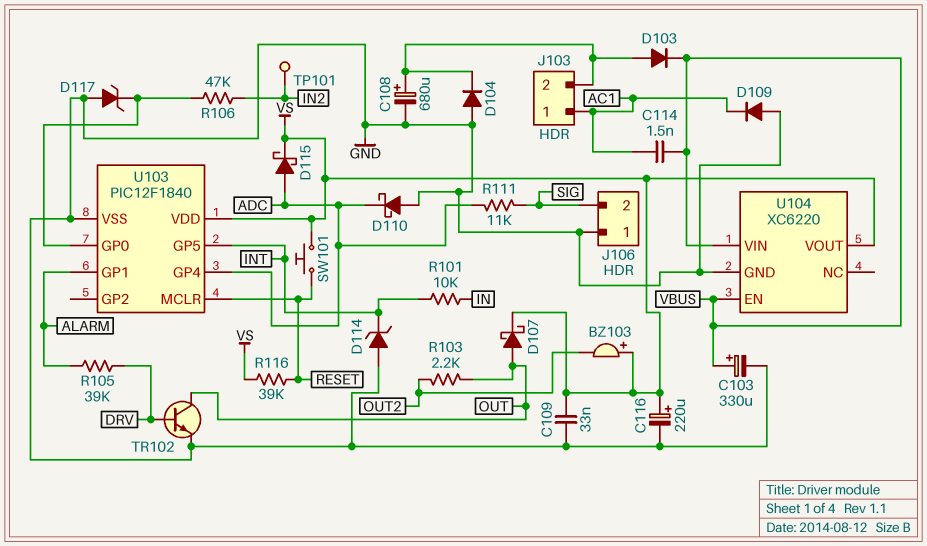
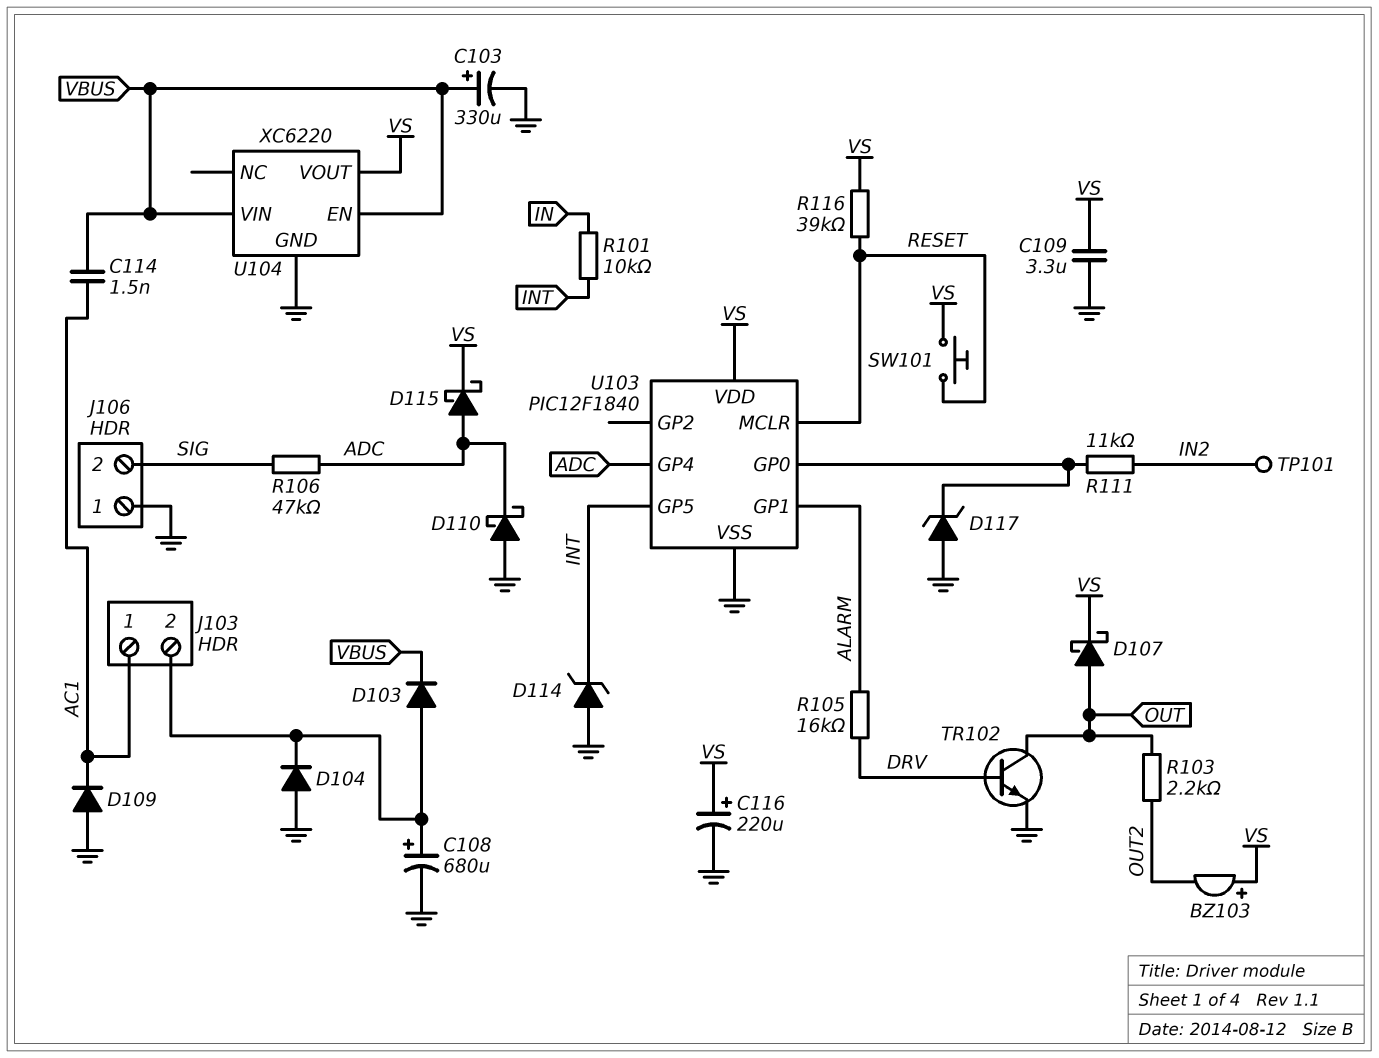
C109: 33nF (GND, VS) -> 3.3uF (GND, VS)
R105: 39k (ALARM, DRV) -> 16k (ALARM, DRV)
R106: 47k (IN2, U103/GP0) -> 47k (ADC, SIG)
R111: 11k (ADC, SIG) -> 11k (IN2, U103/GP0)

